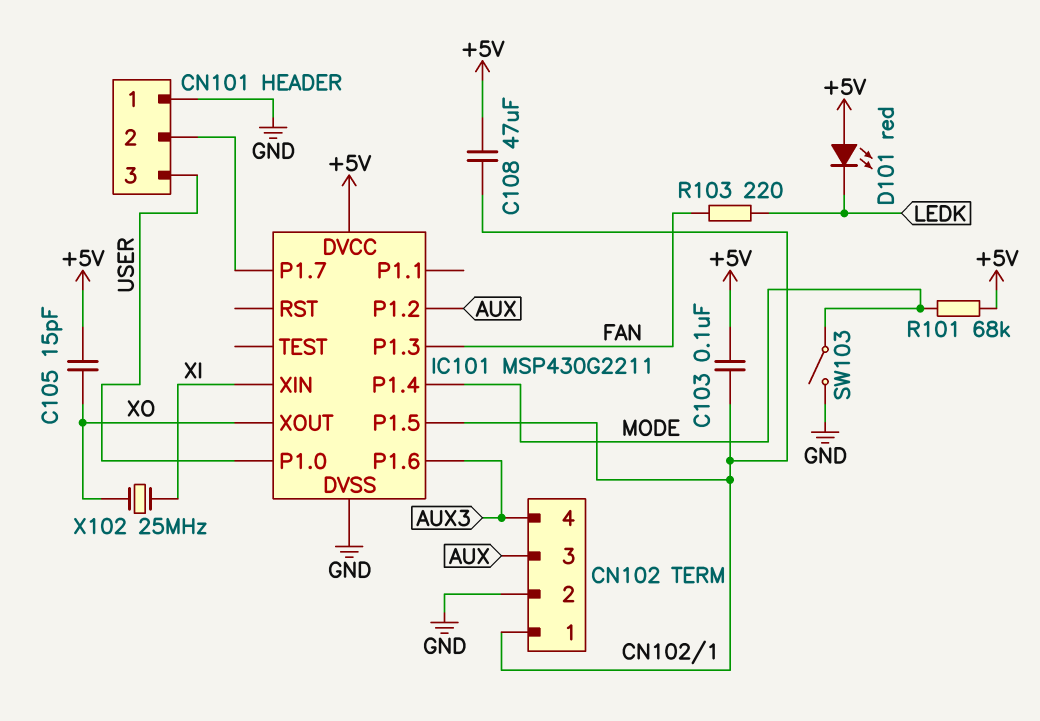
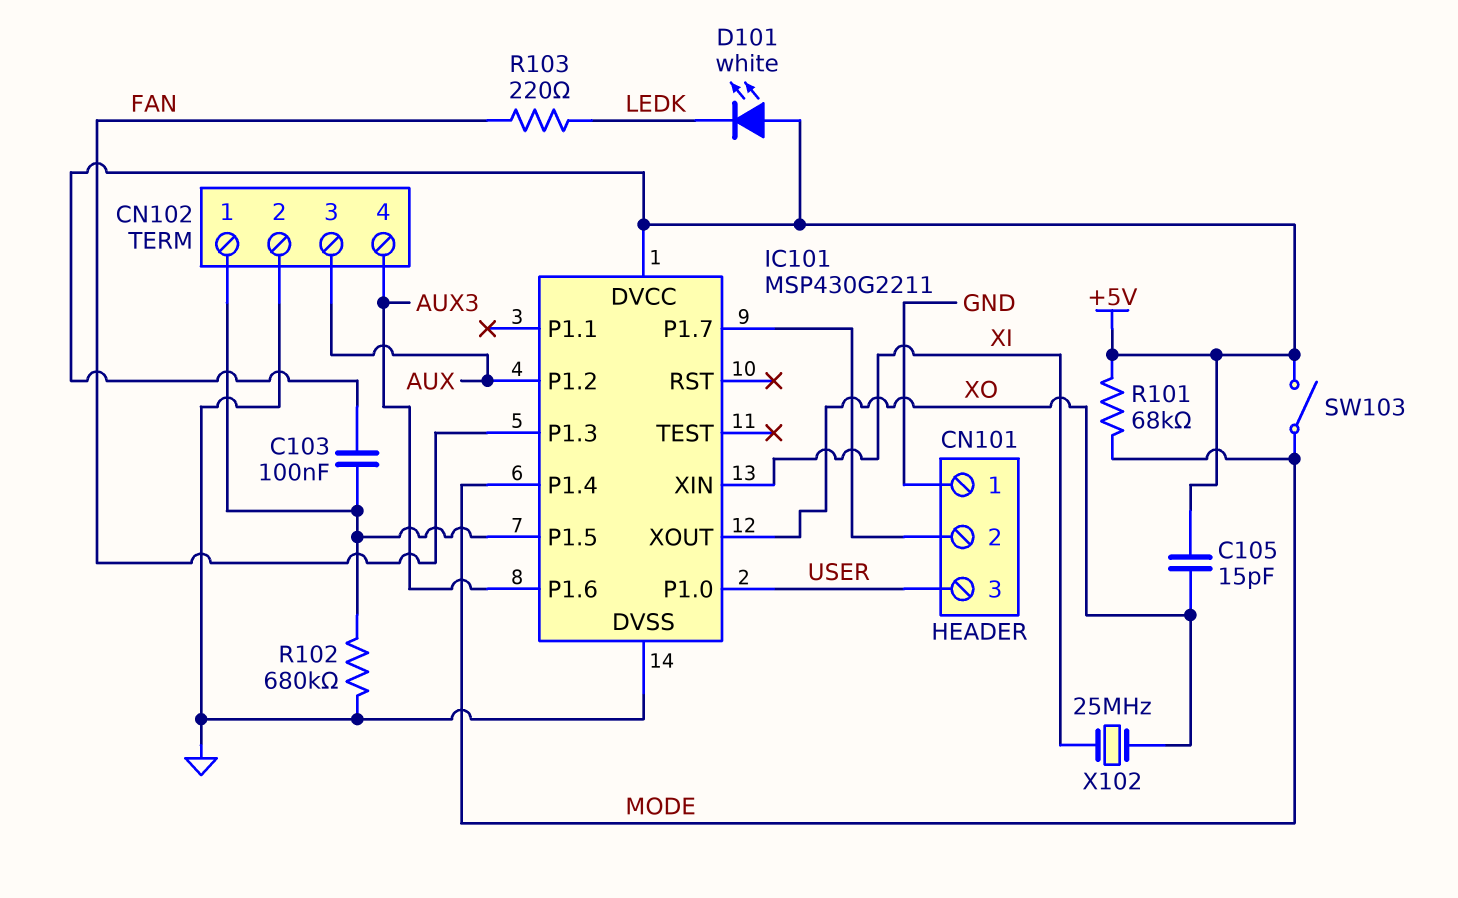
C108: 47uF (+5V, CN102/1) -> none
D101: LED red (A +5V, K LEDK) -> LED white (A +5V, K LEDK)
R102: none -> 680k (CN102/1, GND)
SW103: switch (GND, MODE) -> switch (+5V, MODE)

